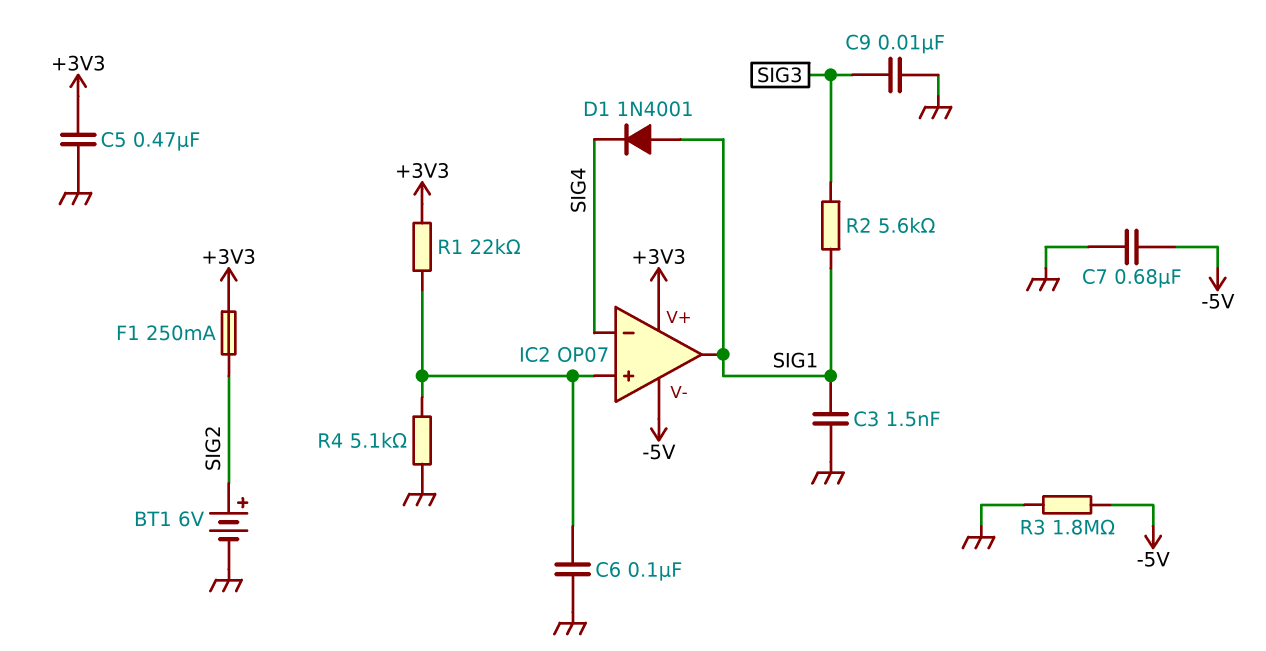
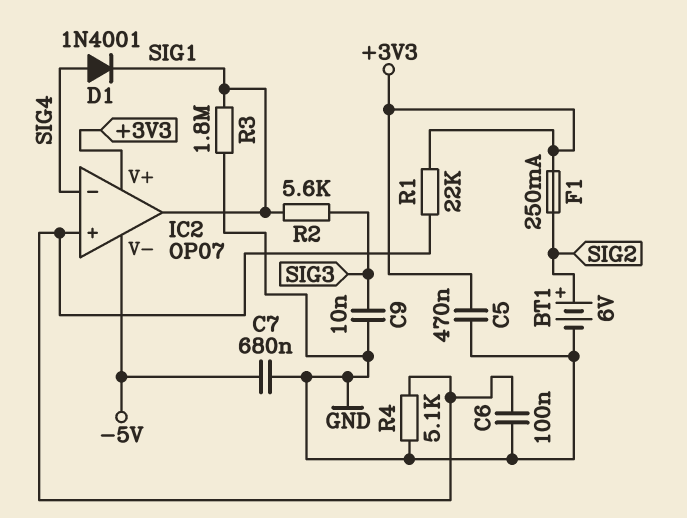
C3: 1.5nF (GND, SIG1) -> none
D1: diode 1N4001 (A SIG1, K SIG4) -> diode 1N4001 (A SIG4, K SIG1)
R3: 1.8M (-5V, GND) -> 1.8M (GND, SIG1)

